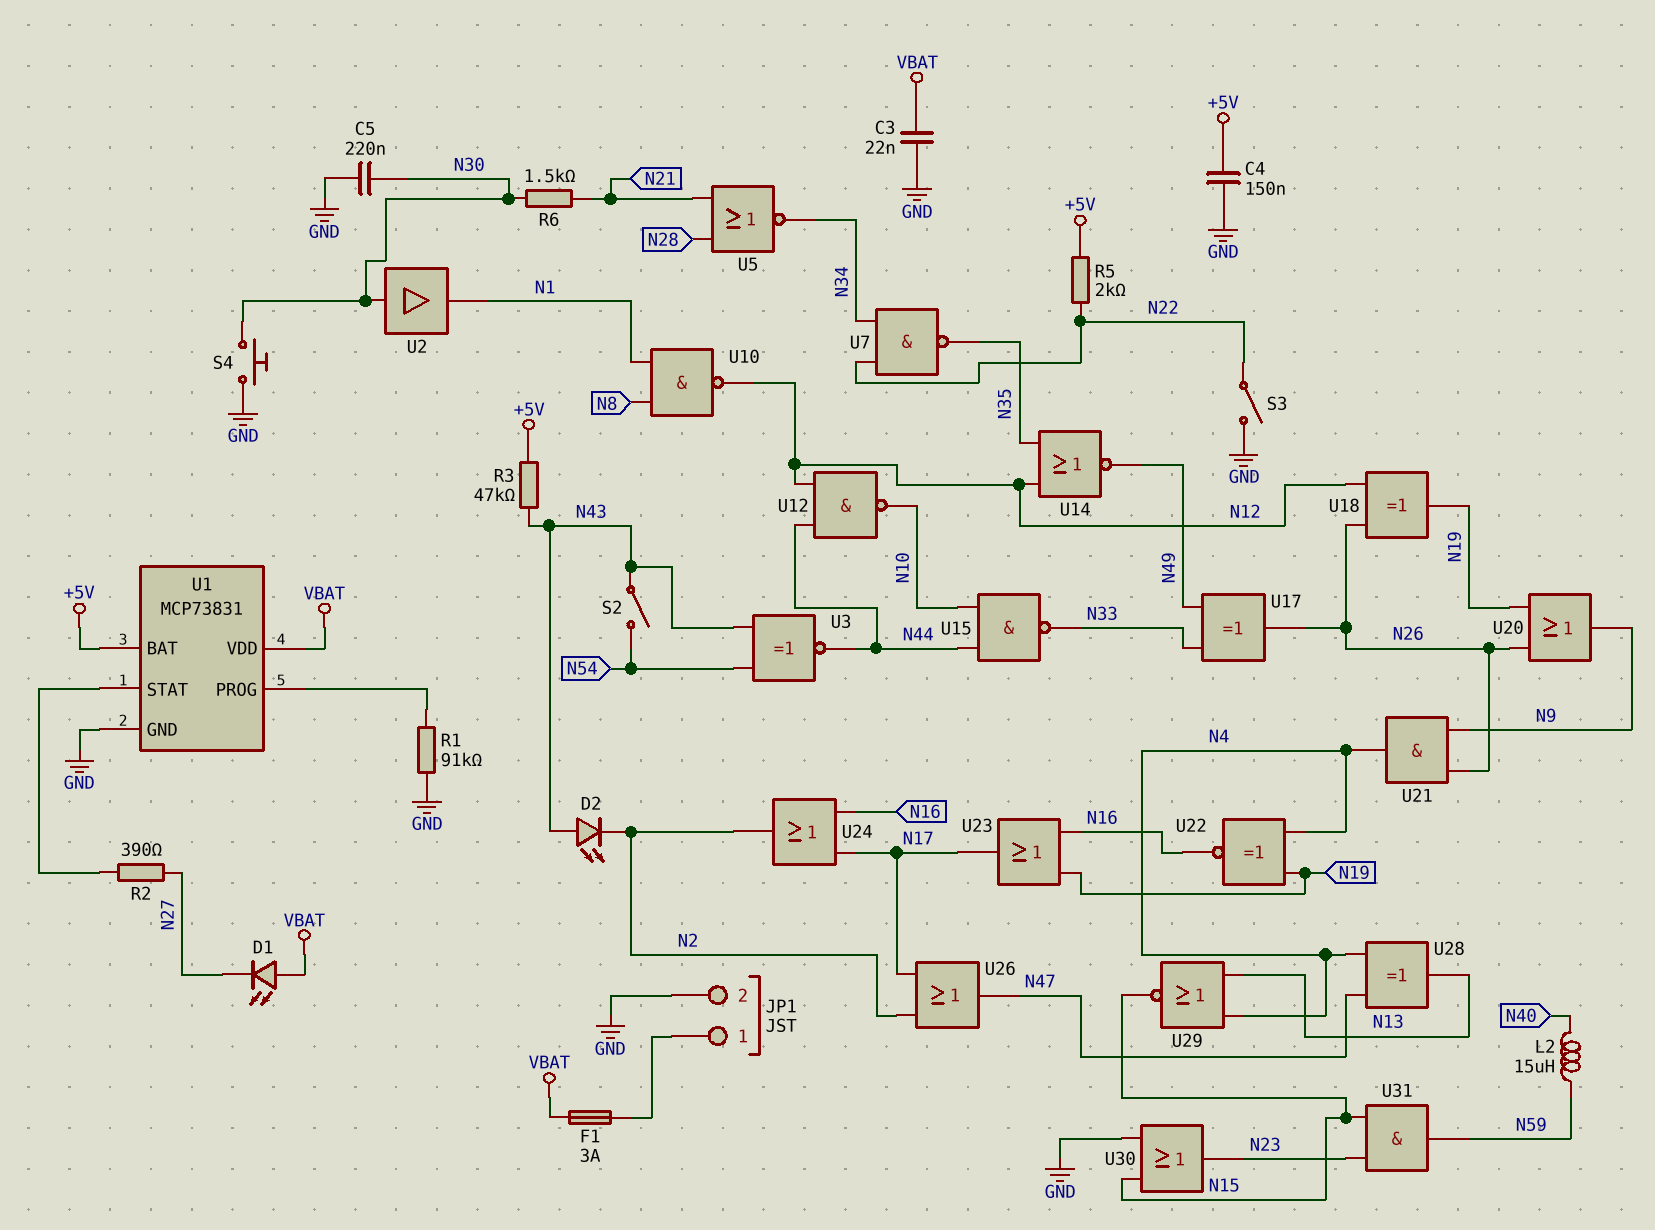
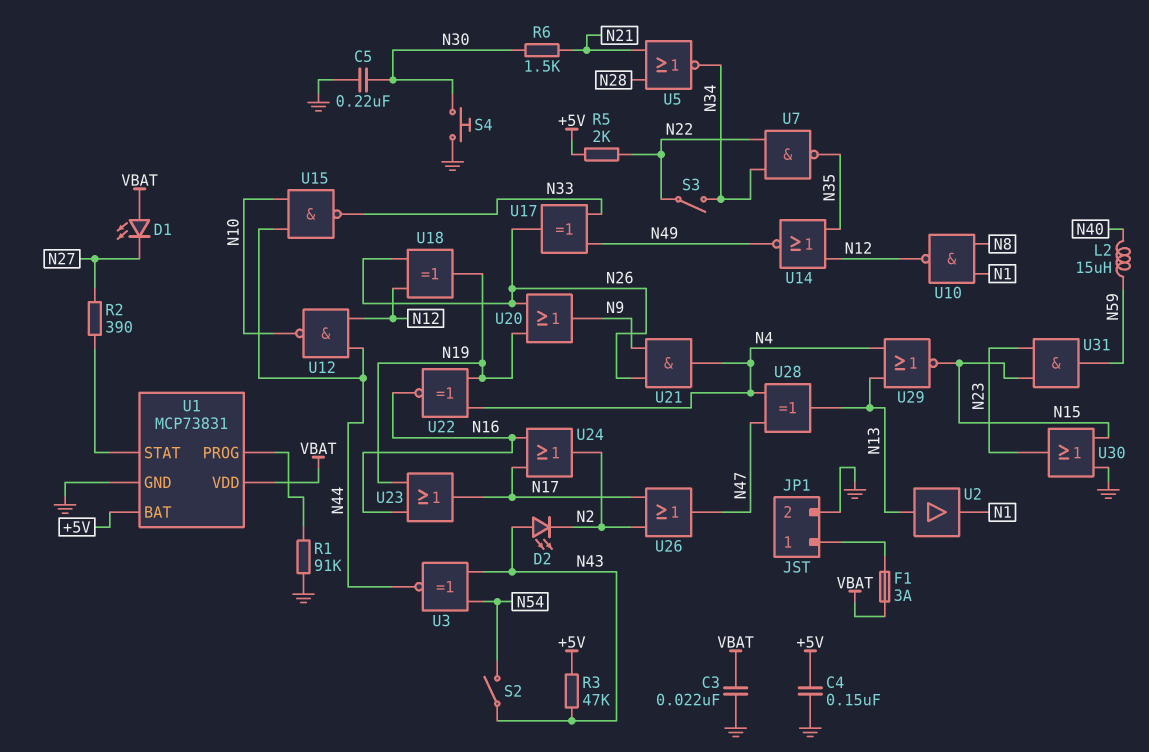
S3: switch (GND, N22) -> switch (N22, N34)
U2: buffer (in N30, out N1) -> buffer (in N13, out N1)

